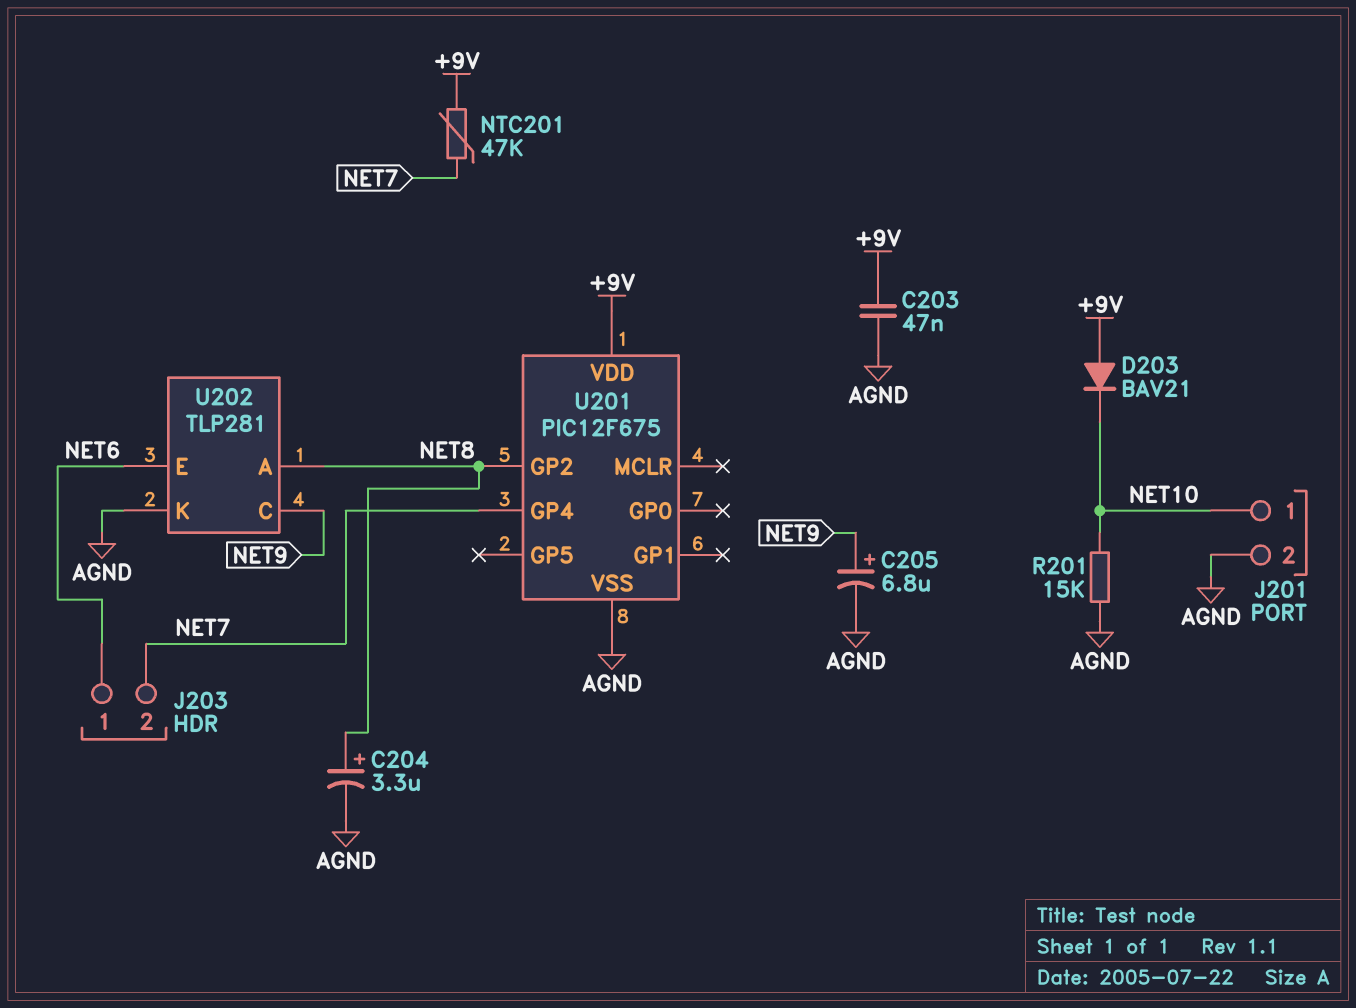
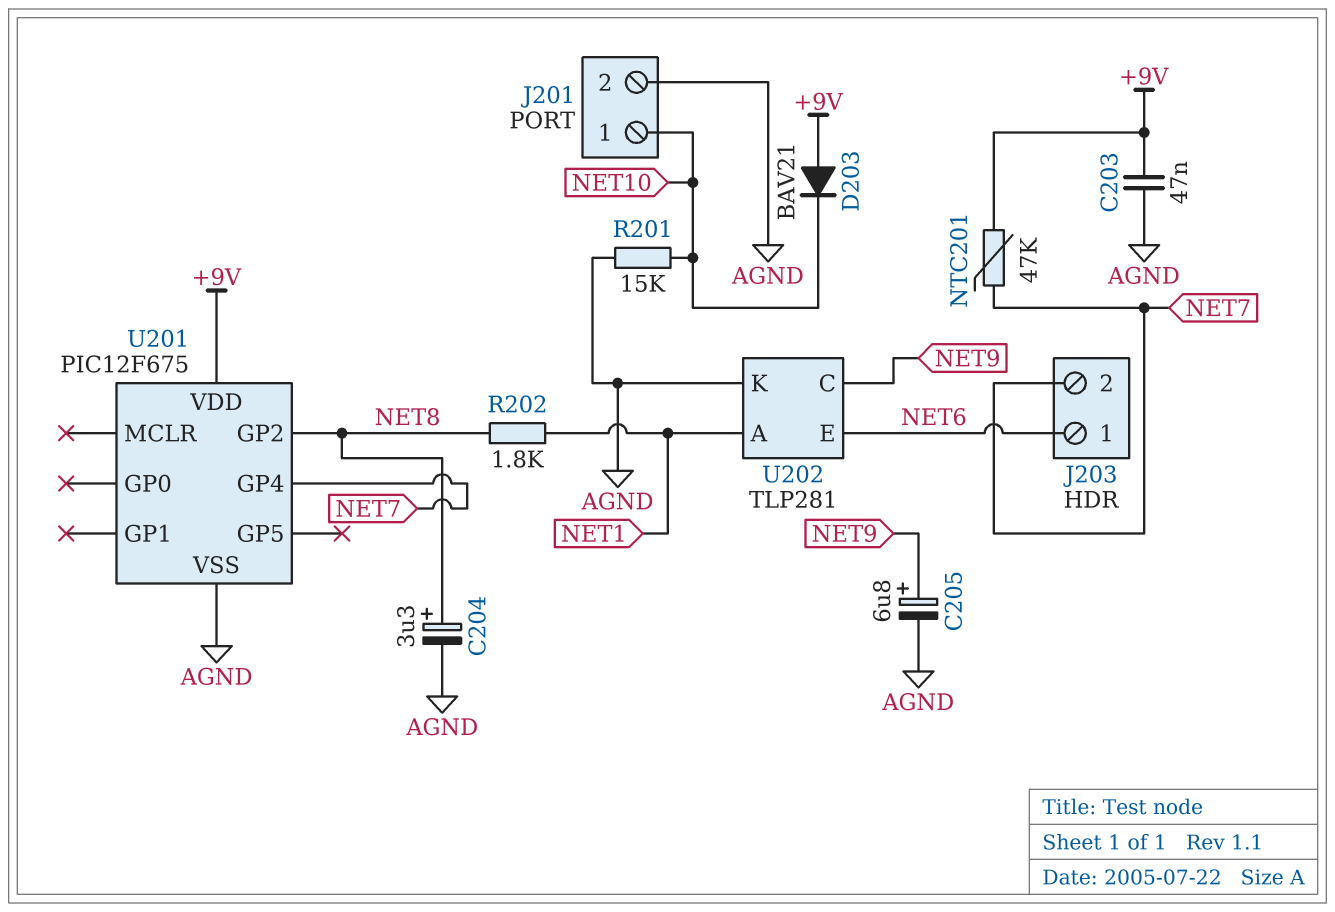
R202: none -> 1.8k (NET1, NET8)
U202 pin A: NET8 -> NET1

